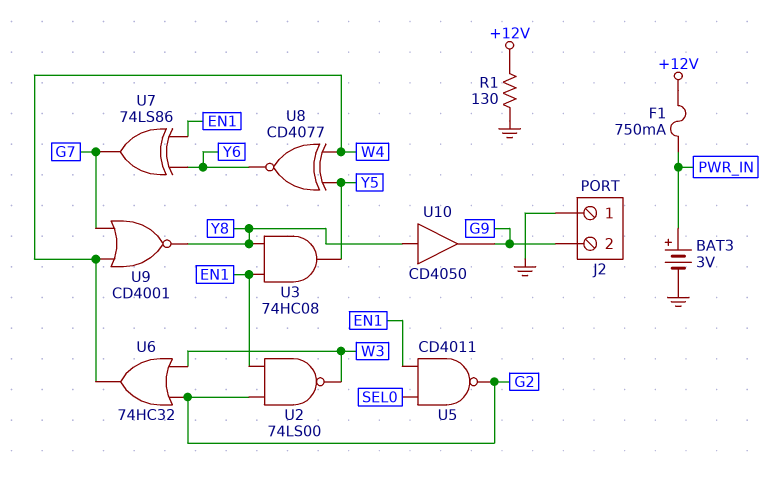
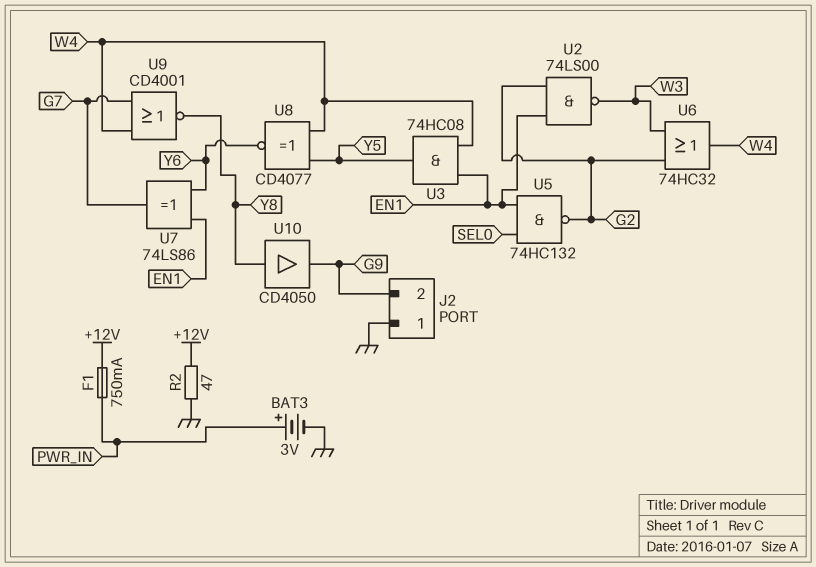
R1: 130 (+12V, GND) -> none
R2: none -> 47 (+12V, GND)
U3: AND 74HC08 (in EN1, in Y8, out Y5) -> AND 74HC08 (in EN1, in W4, out Y5)
U5: NAND CD4011 (in EN1, in SEL0, out G2) -> NAND 74HC132 (in EN1, in SEL0, out G2)

